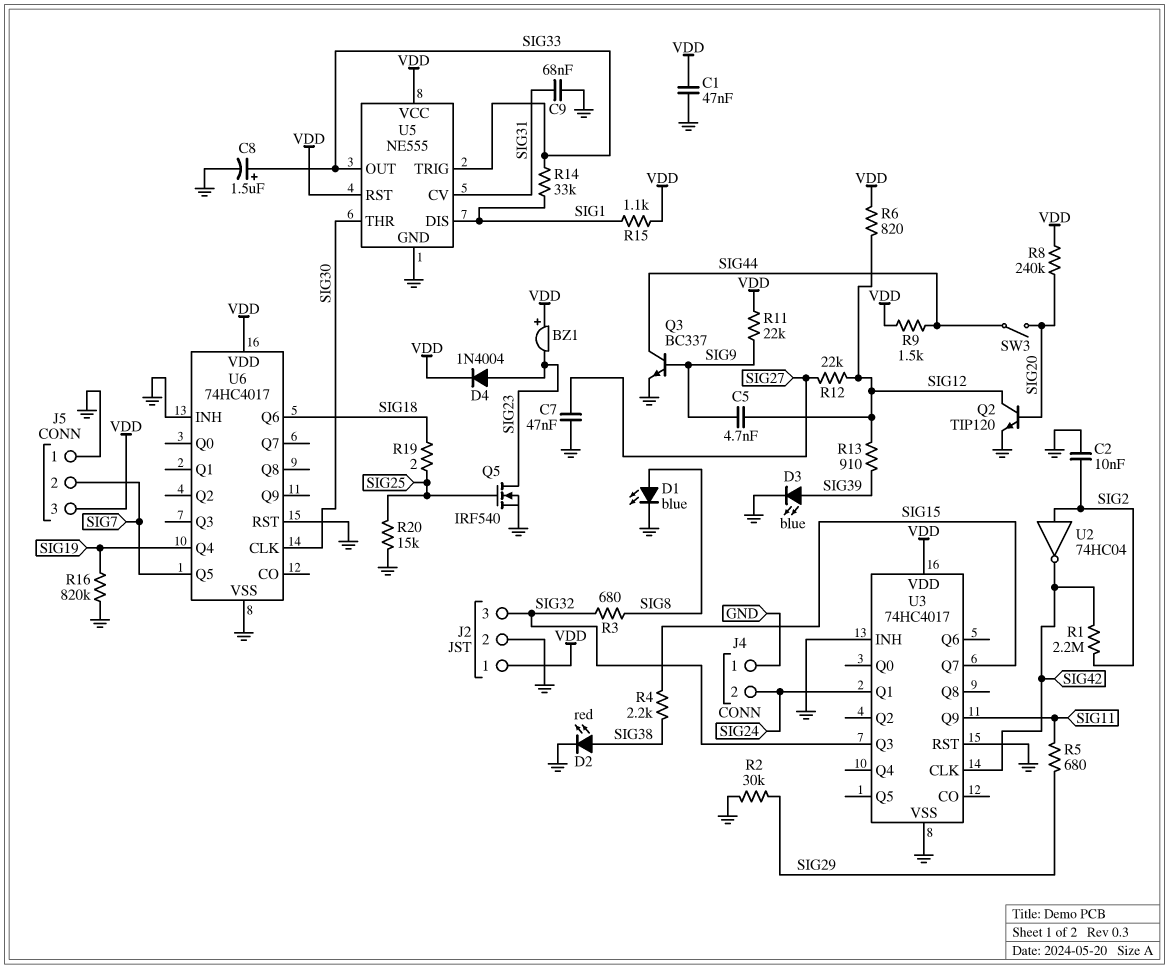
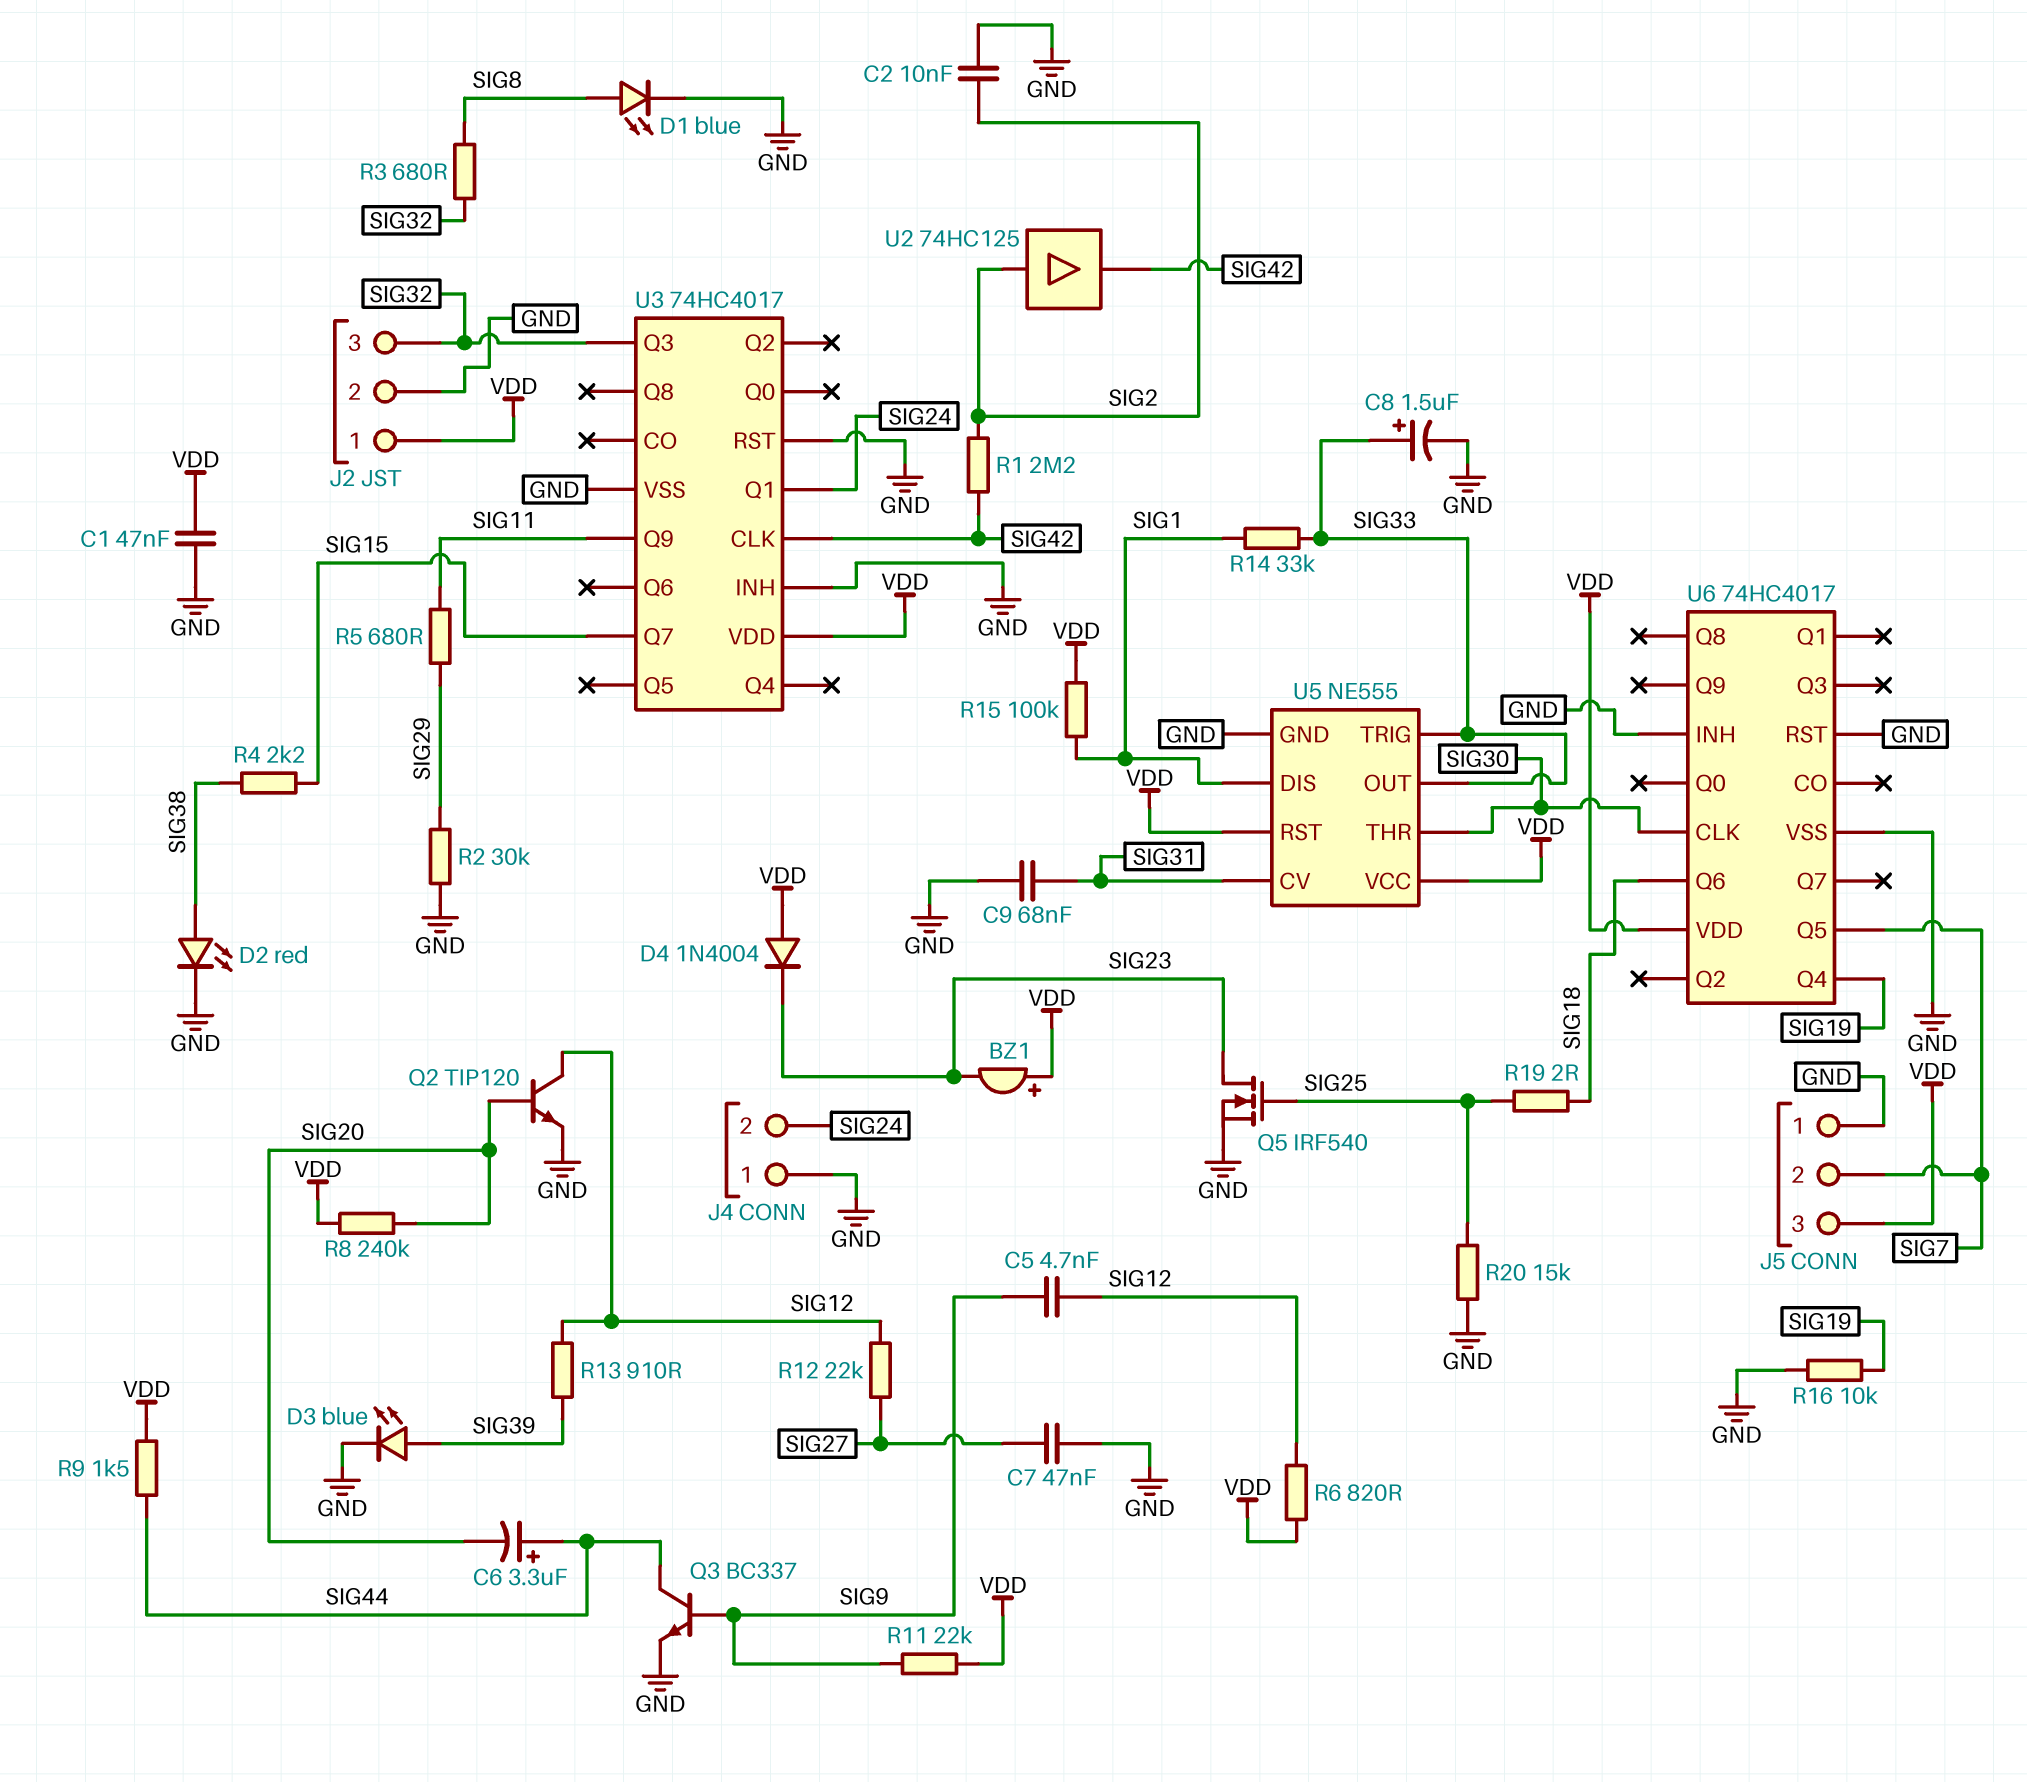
C6: none -> 3.3uF (plus SIG44, minus SIG20)
D4: diode 1N4004 (A SIG23, K VDD) -> diode 1N4004 (A VDD, K SIG23)
R15: 1.1k (SIG1, VDD) -> 100k (SIG1, VDD)
R16: 820k (GND, SIG19) -> 10k (GND, SIG19)
SW3: switch (SIG20, SIG44) -> none
U2: NOT 74HC04 (in SIG2, out SIG42) -> buffer 74HC125 (in SIG2, out SIG42)

